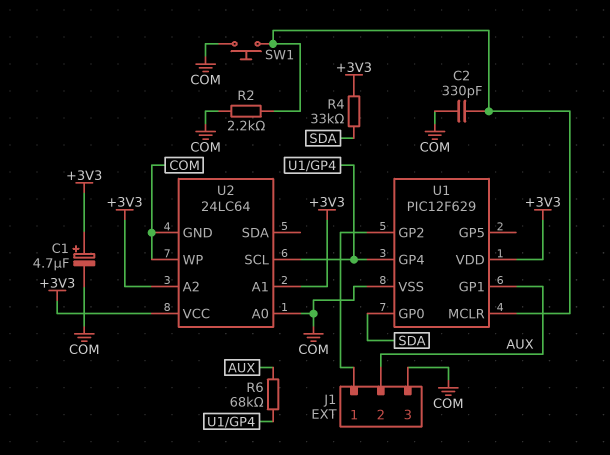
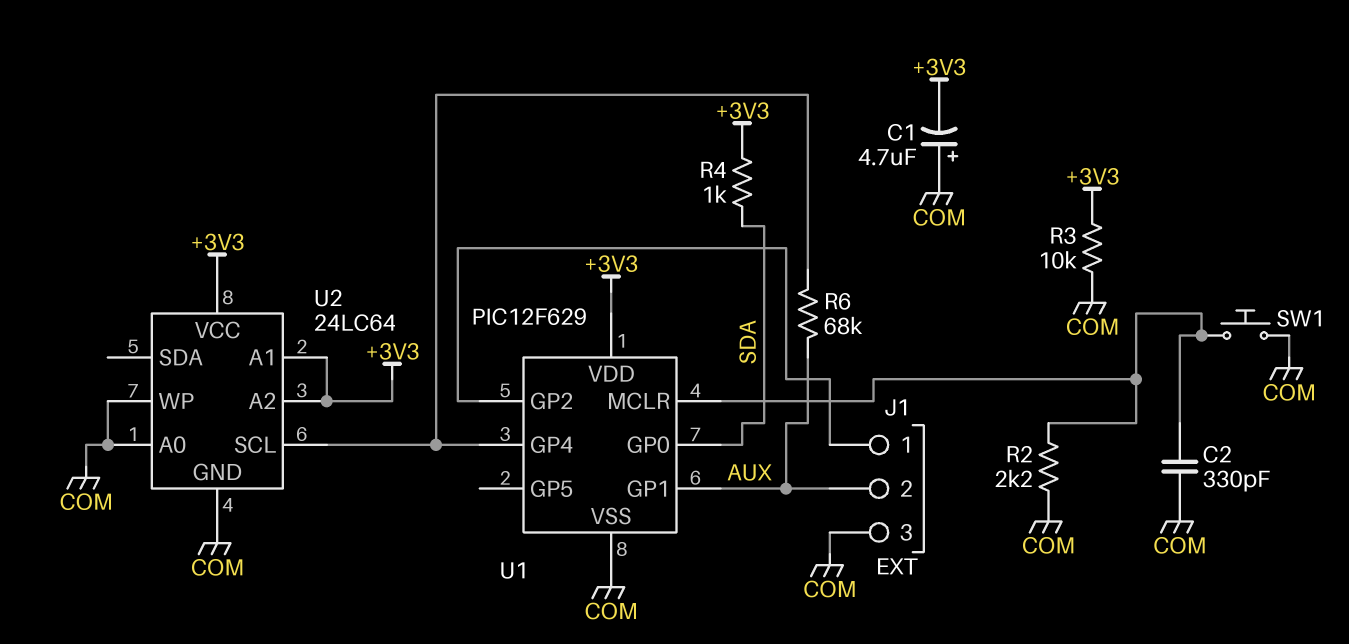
C1: 4.7uF (plus +3V3, minus COM) -> 4.7uF (plus COM, minus +3V3)
R3: none -> 10k (+3V3, COM)
R4: 33k (+3V3, SDA) -> 1k (+3V3, SDA)

